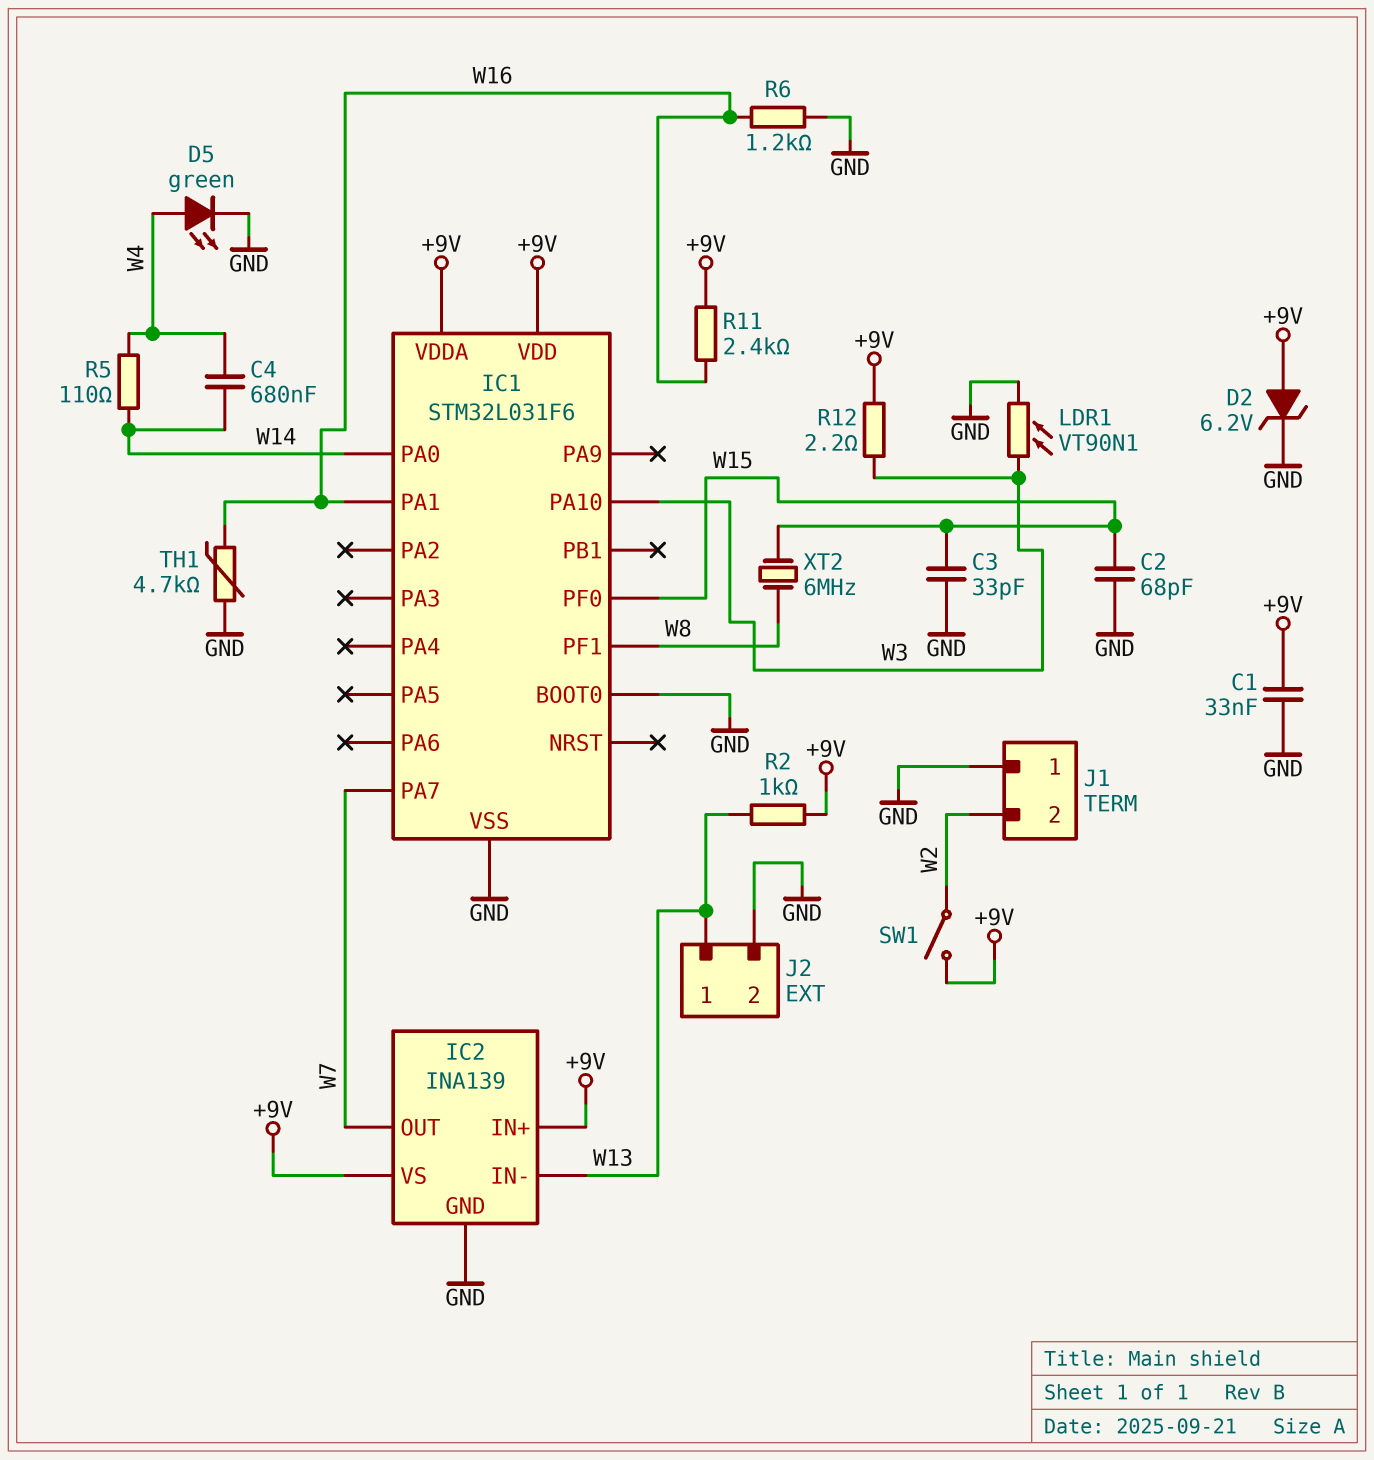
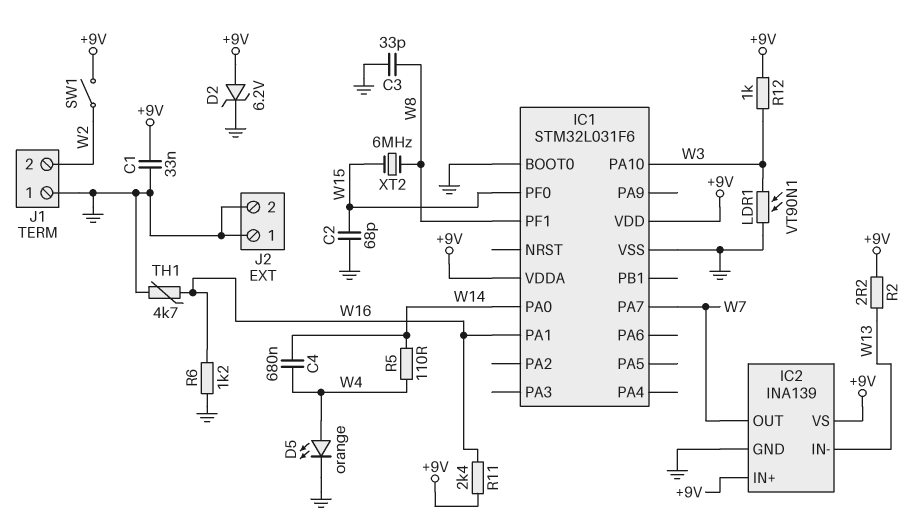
C3: 33pF (GND, W15) -> 33pF (GND, W8)
D5: LED green (A W4, K GND) -> LED orange (A W4, K GND)
J2 pin 1: W13 -> GND
R2: 1k (+9V, W13) -> 2.2 (+9V, W13)
R12: 2.2 (+9V, W3) -> 1k (+9V, W3)

